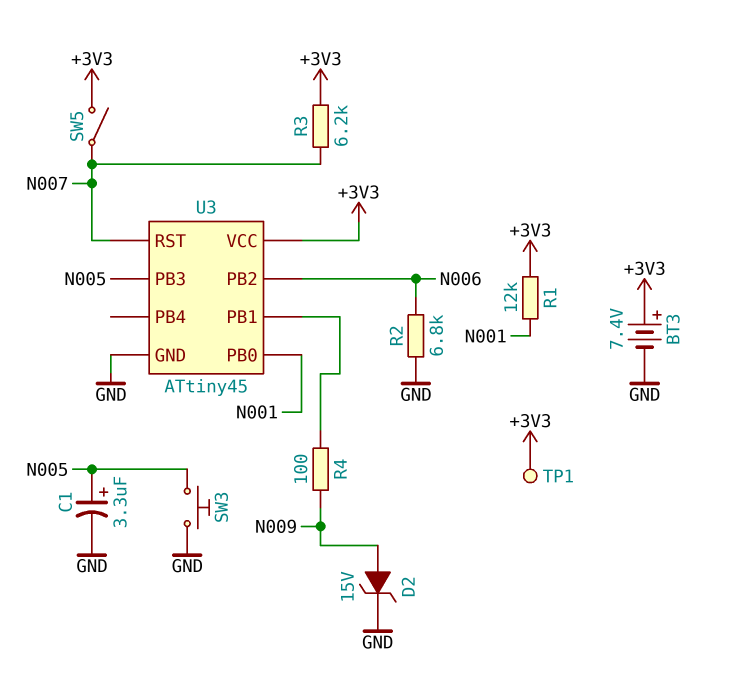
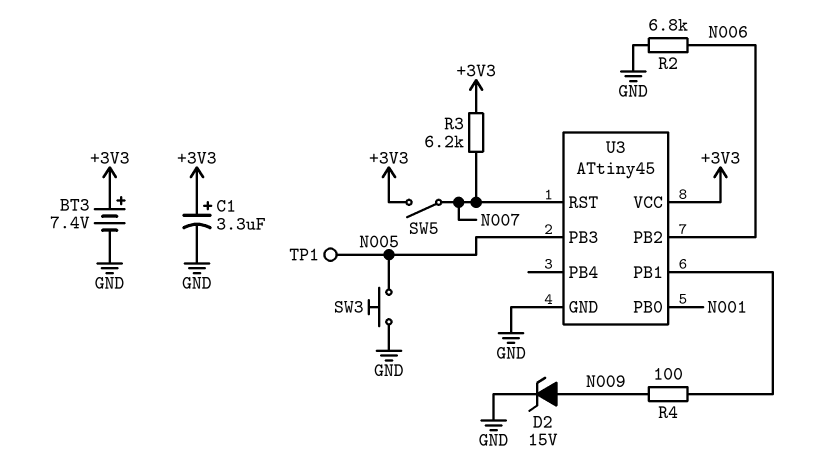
C1: 3.3uF (plus N005, minus GND) -> 3.3uF (plus +3V3, minus GND)
R1: 12k (+3V3, N001) -> none
TP1: test point (+3V3) -> test point (N005)

